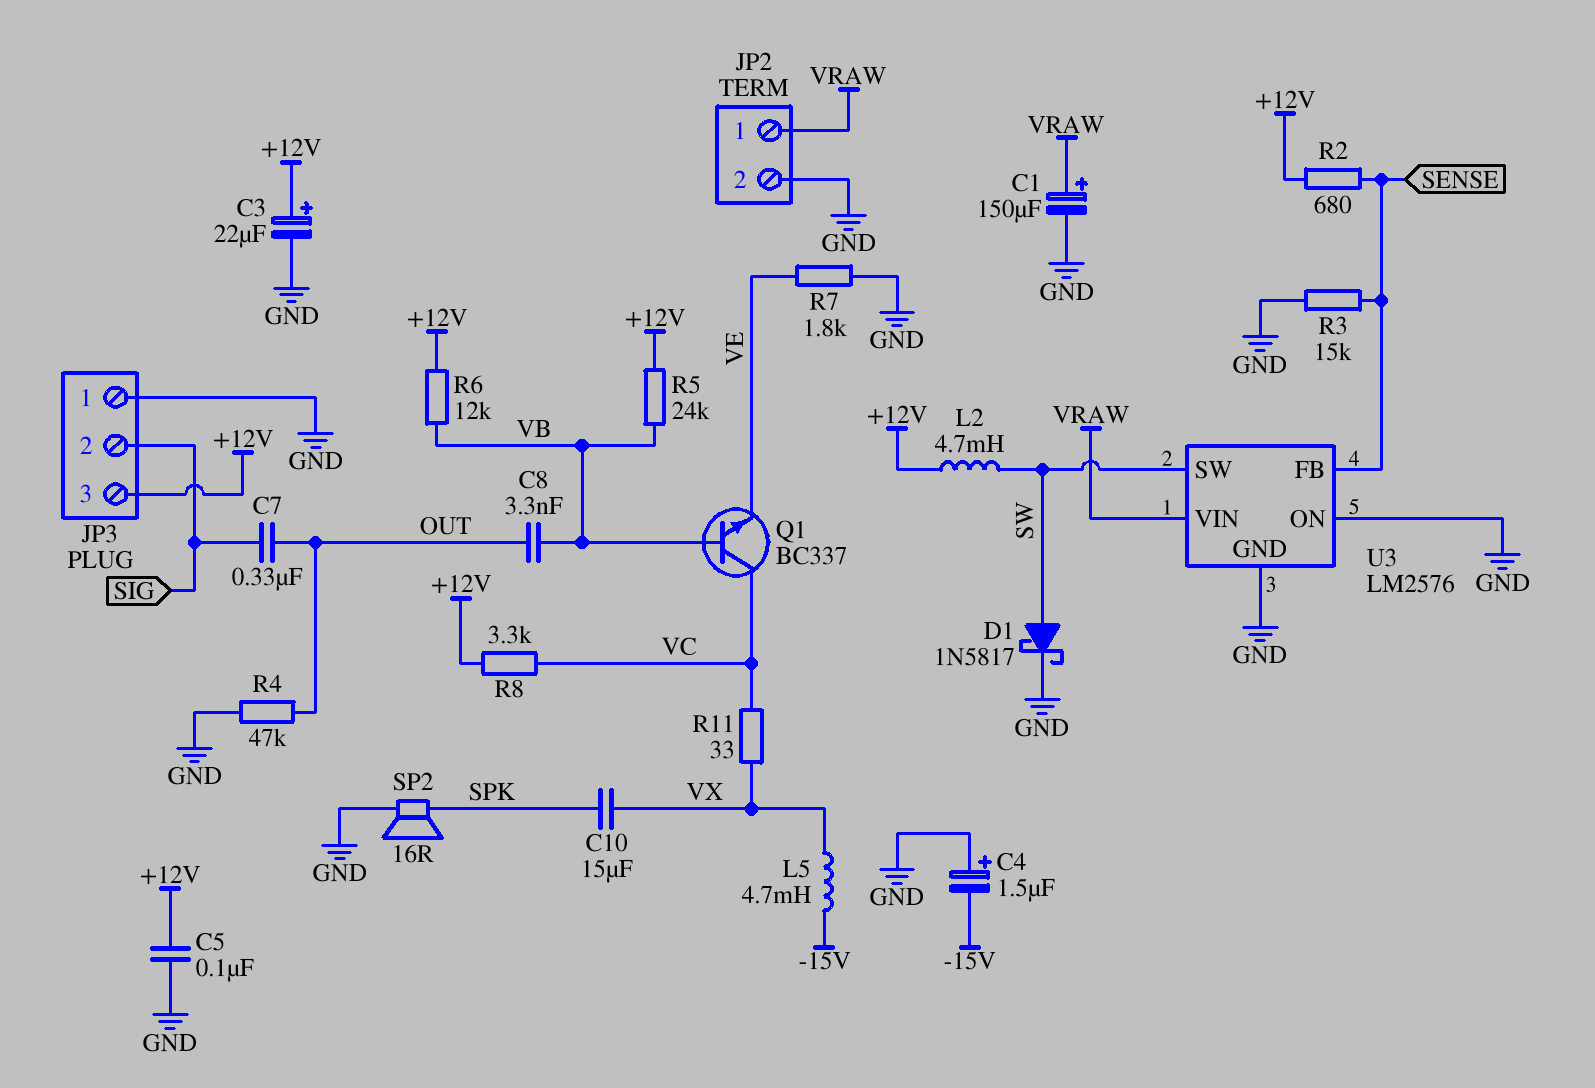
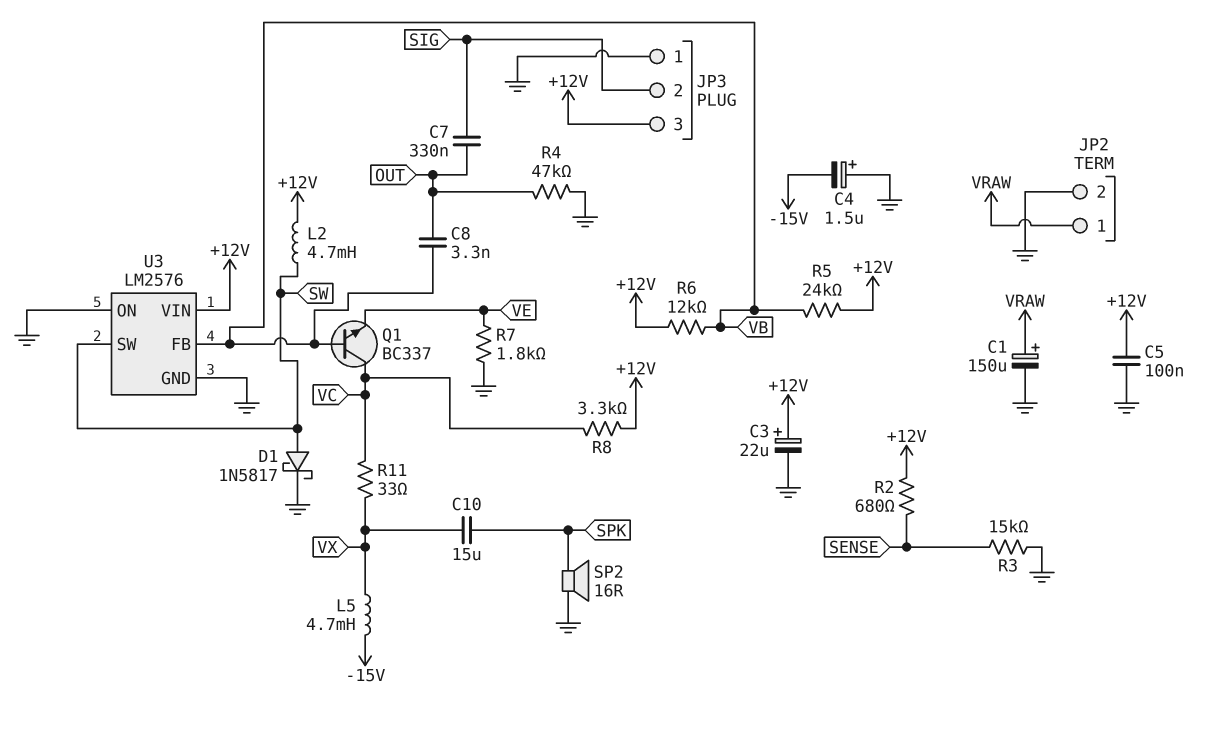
U3 pin FB: SENSE -> VB
U3 pin VIN: VRAW -> +12V

